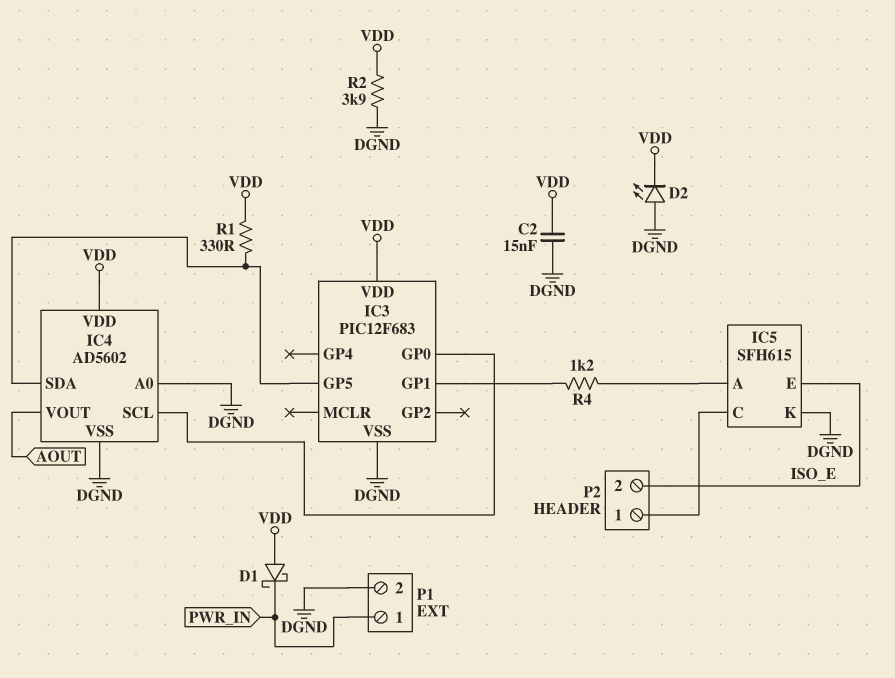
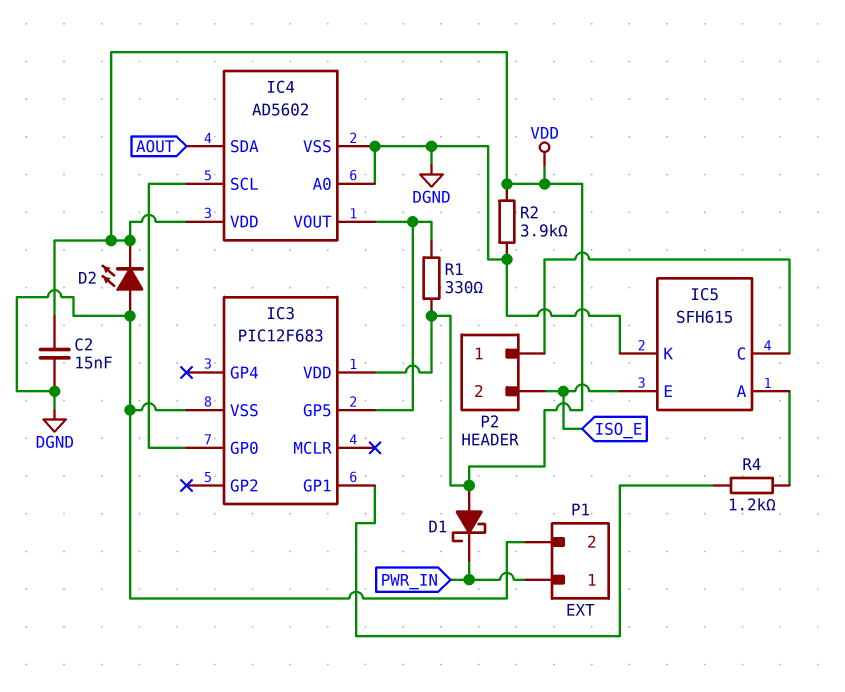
IC4 pin SDA: IC3/GP5 -> AOUT
IC4 pin VOUT: AOUT -> IC3/GP5

